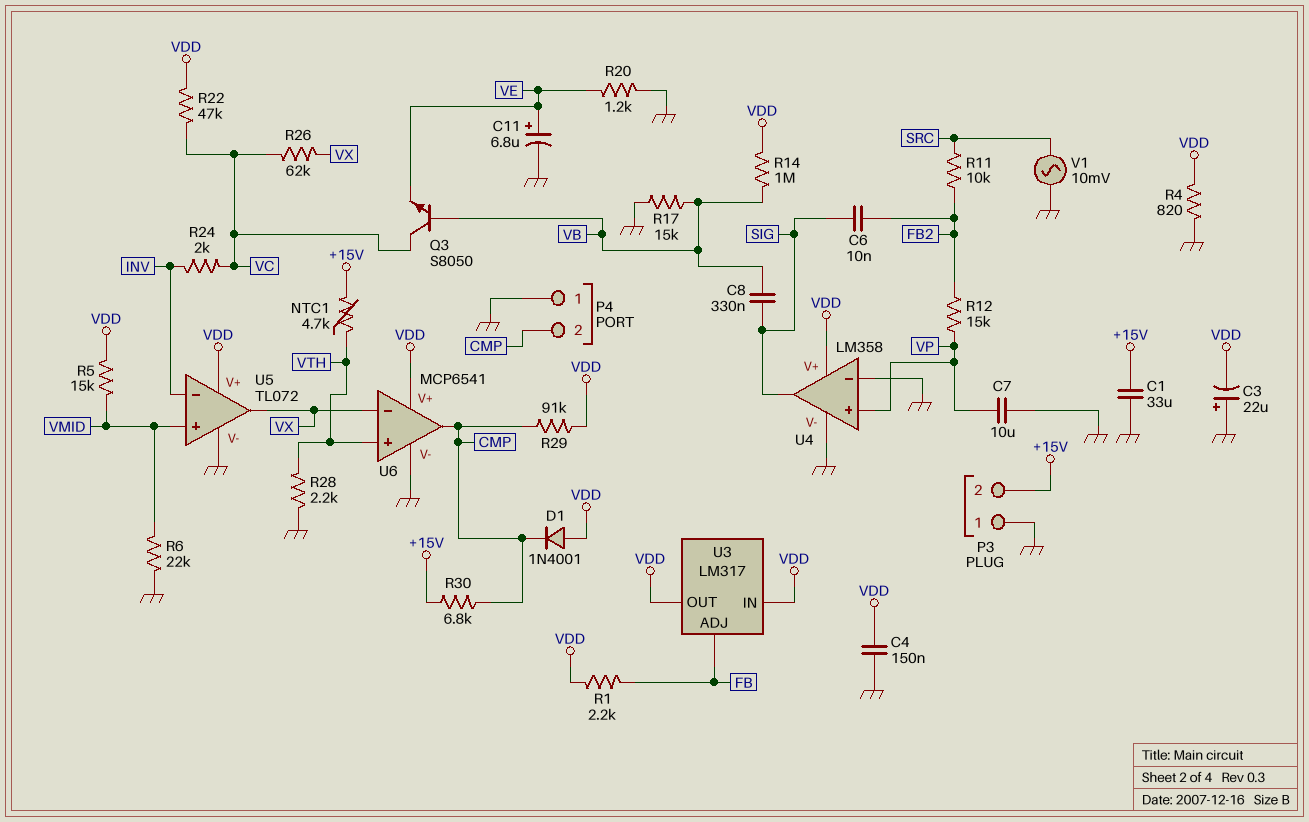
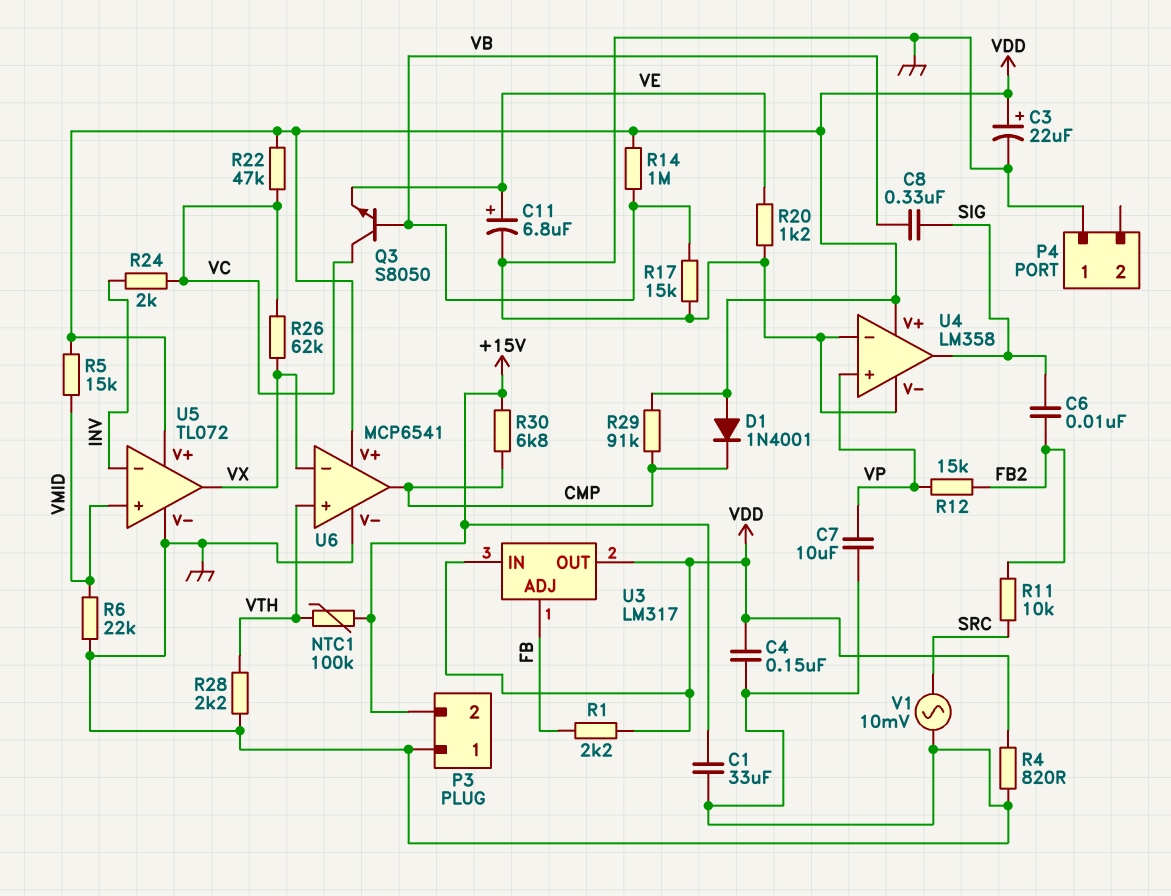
C3: 22uF (plus GND, minus VDD) -> 22uF (plus VDD, minus GND)
NTC1: 4.7k (+15V, VTH) -> 100k (+15V, VTH)
P4 pin 2: CMP -> none

